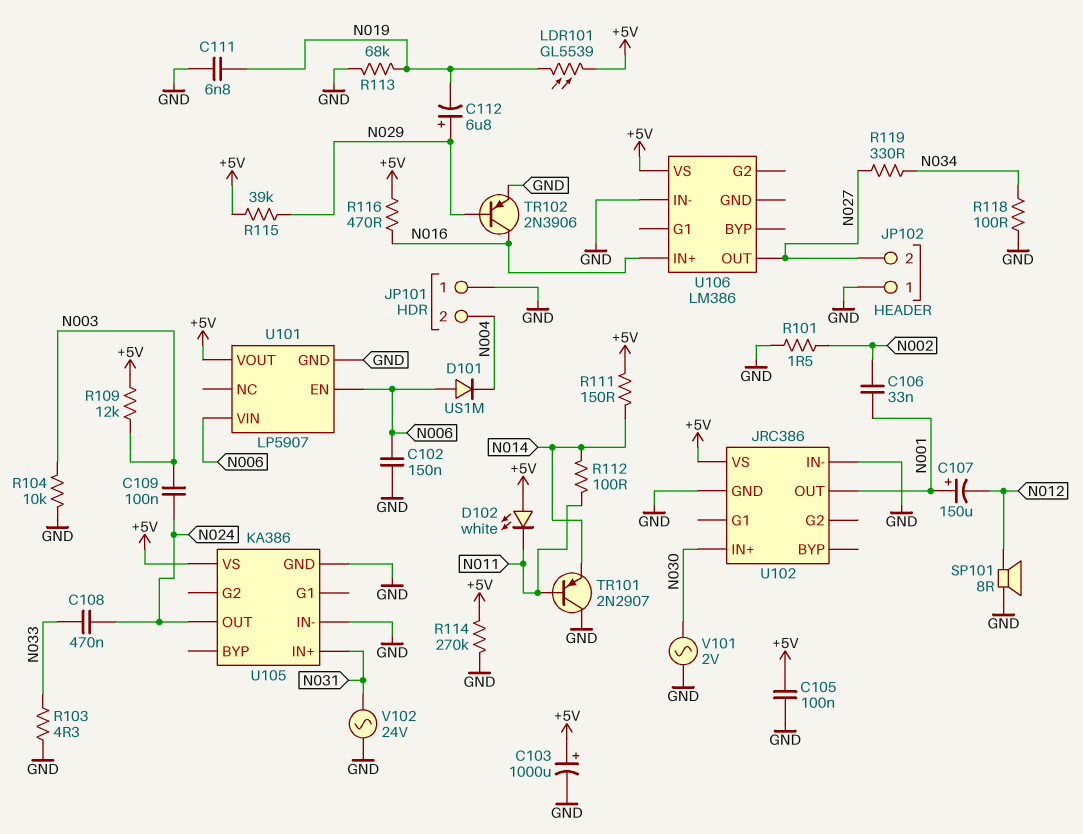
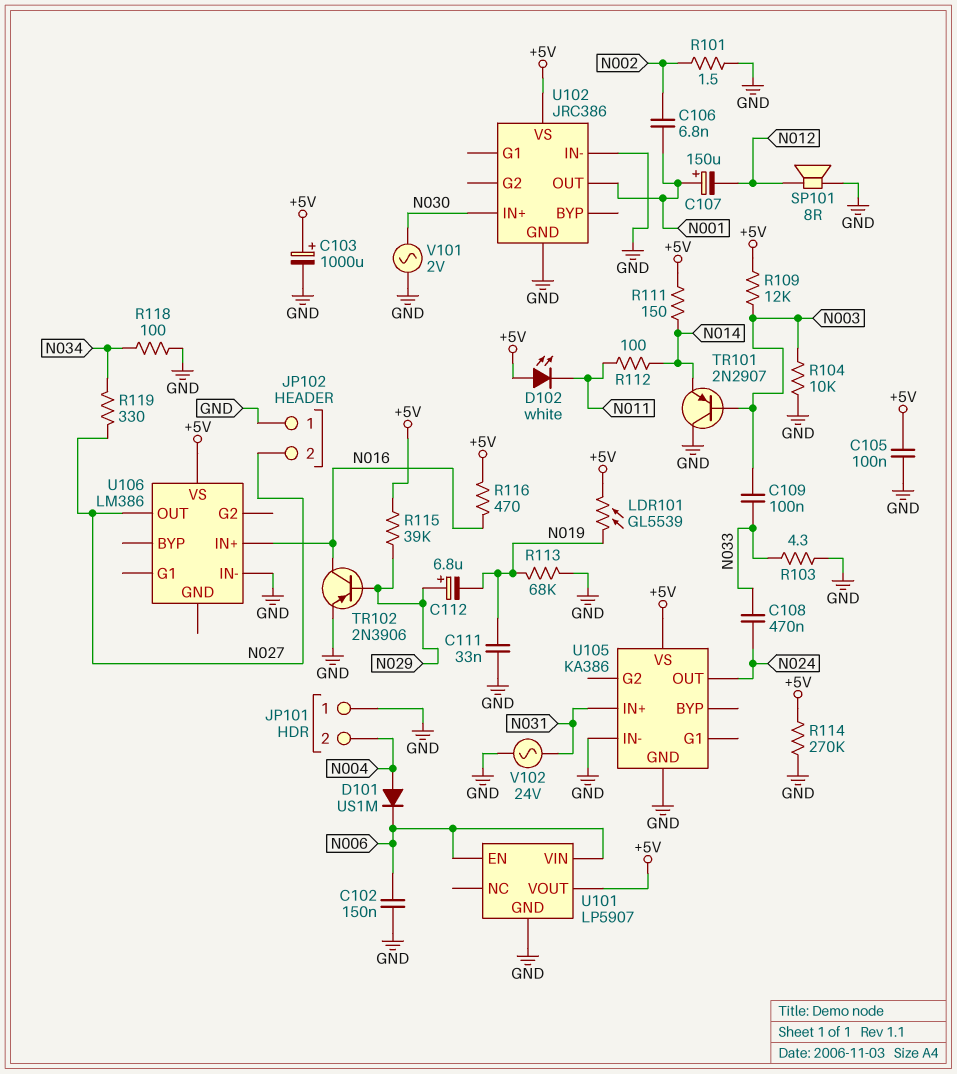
C106: 33nF (N001, N002) -> 6.8nF (N001, N002)
C109: 100nF (N003, N024) -> 100nF (N003, N033)
C111: 6.8nF (GND, N019) -> 33nF (GND, N019)
D101: diode US1M (A N006, K N004) -> diode US1M (A N004, K N006)
TR101: PNP 2N2907 (B N011, C GND, E N014) -> PNP 2N2907 (B N003, C GND, E N014)

